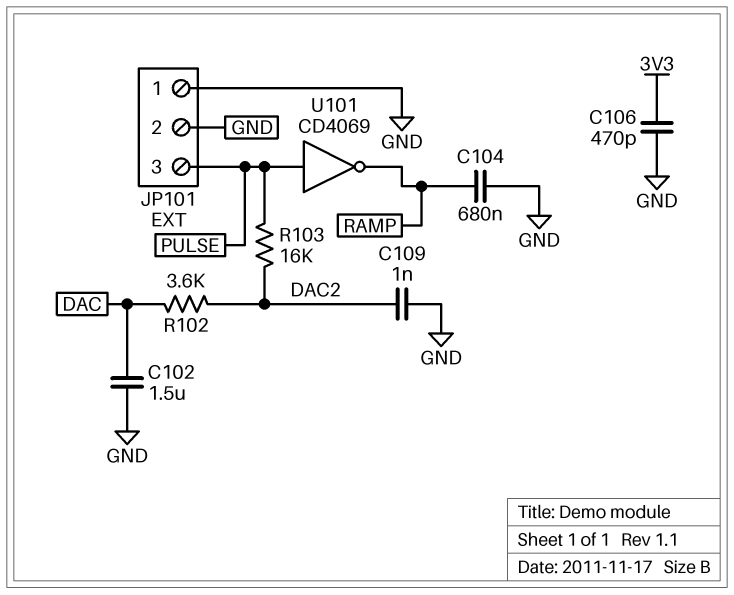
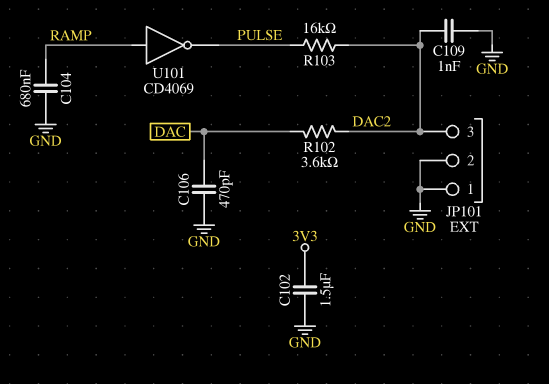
C102: 1.5uF (DAC, GND) -> 1.5uF (3V3, GND)
C106: 470pF (3V3, GND) -> 470pF (DAC, GND)
JP101 pin 3: PULSE -> DAC2
U101: NOT CD4069 (in PULSE, out RAMP) -> NOT CD4069 (in RAMP, out PULSE)

